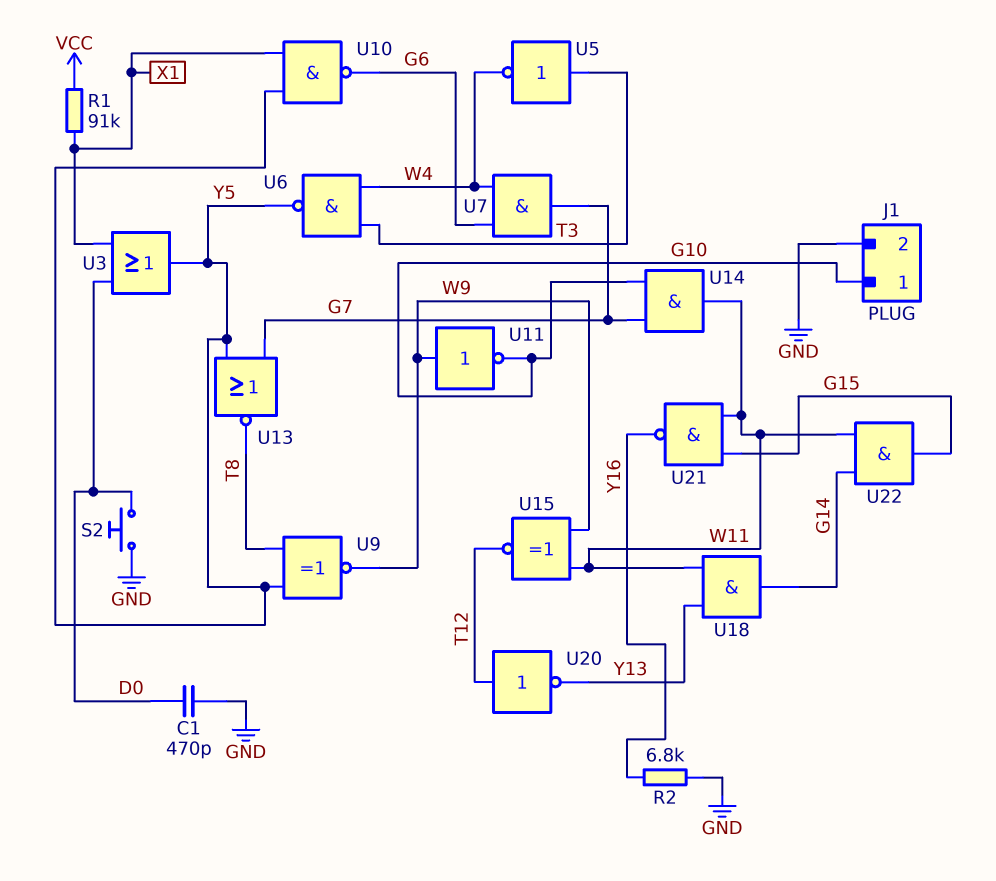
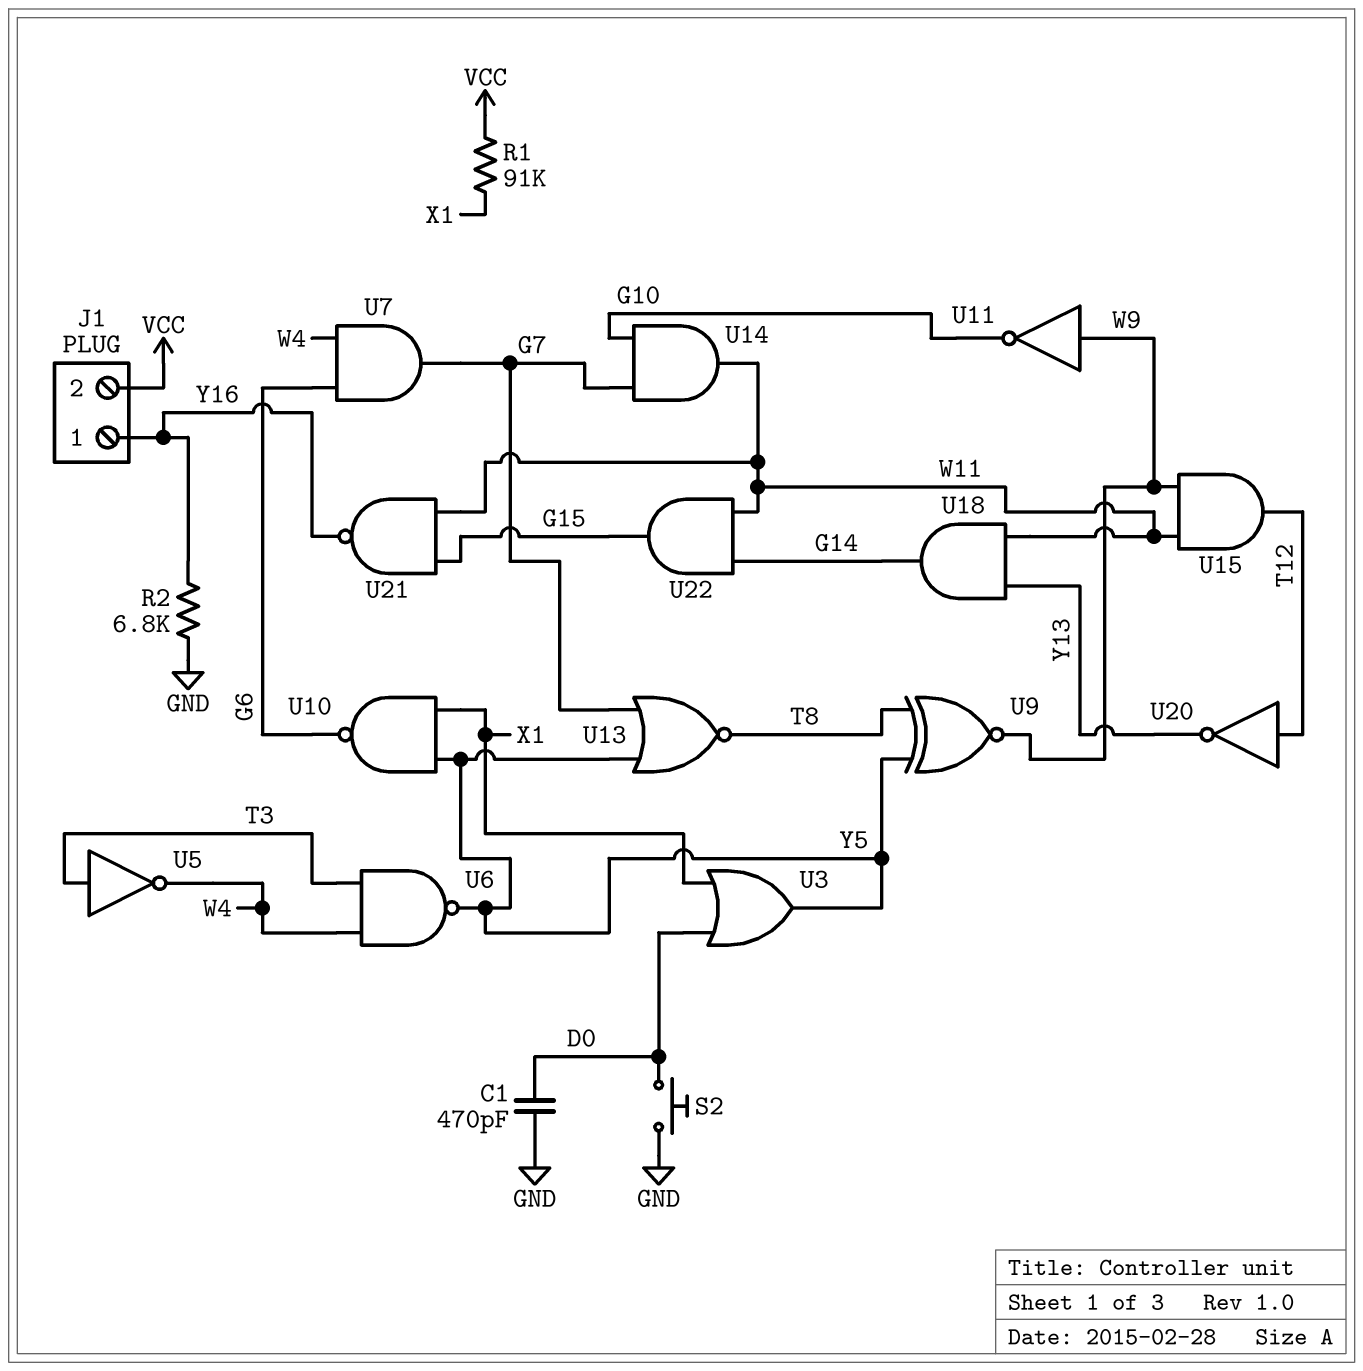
J1 pin 1: G10 -> Y16
J1 pin 2: GND -> VCC
U15: XNOR (in W9, in W11, out T12) -> AND (in W9, in W11, out T12)

